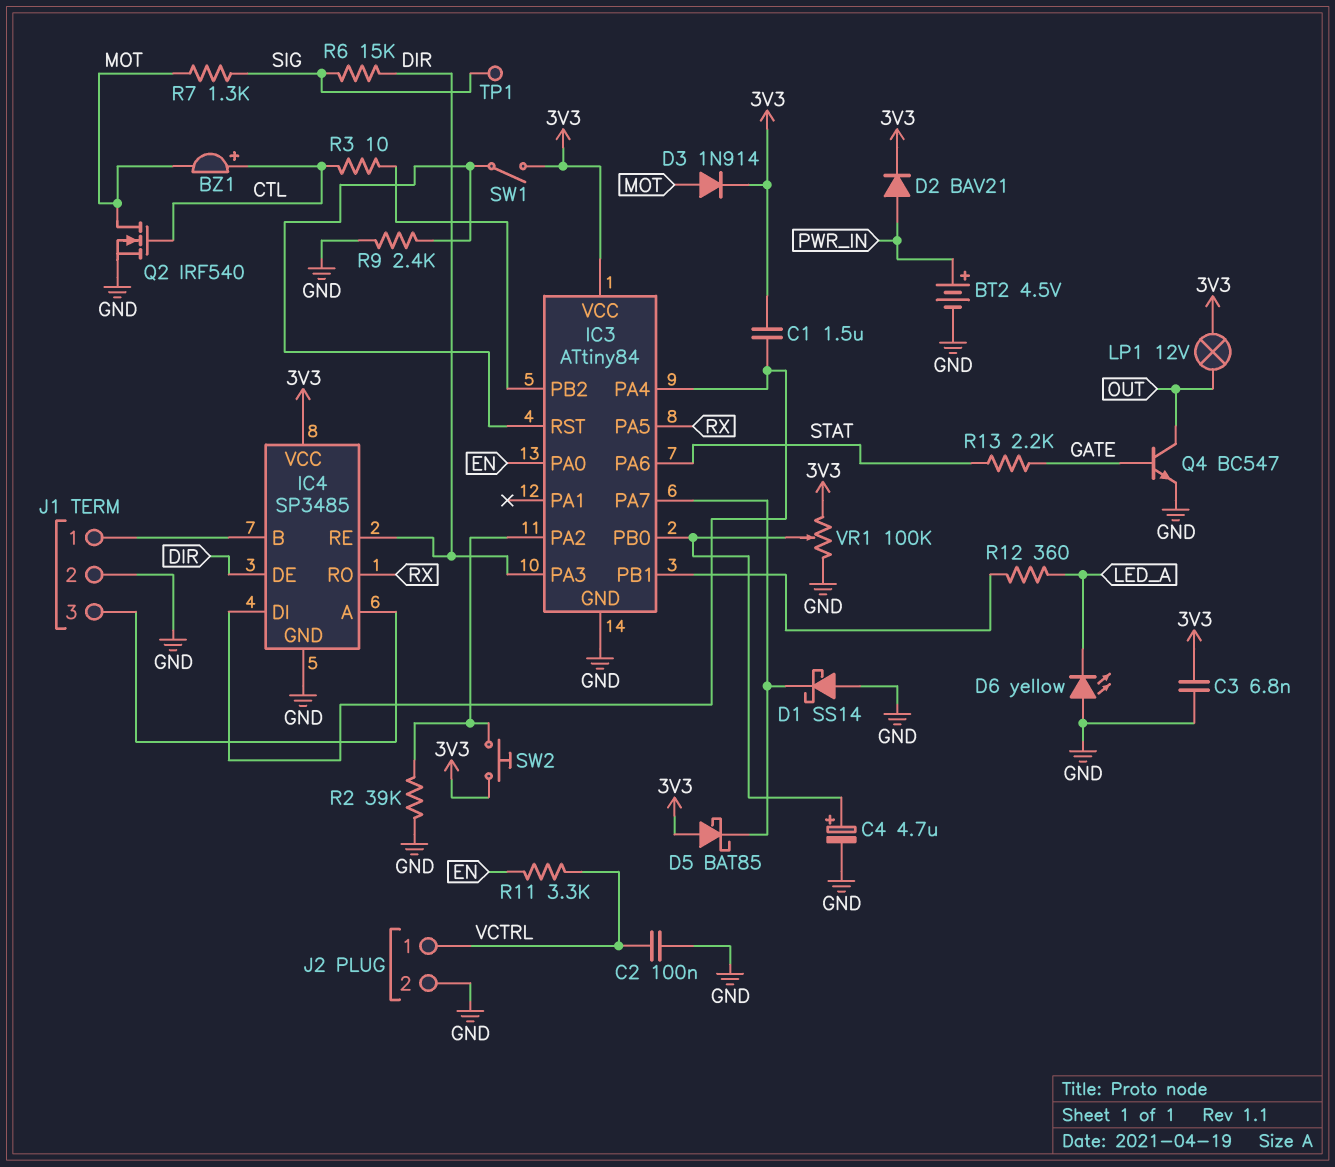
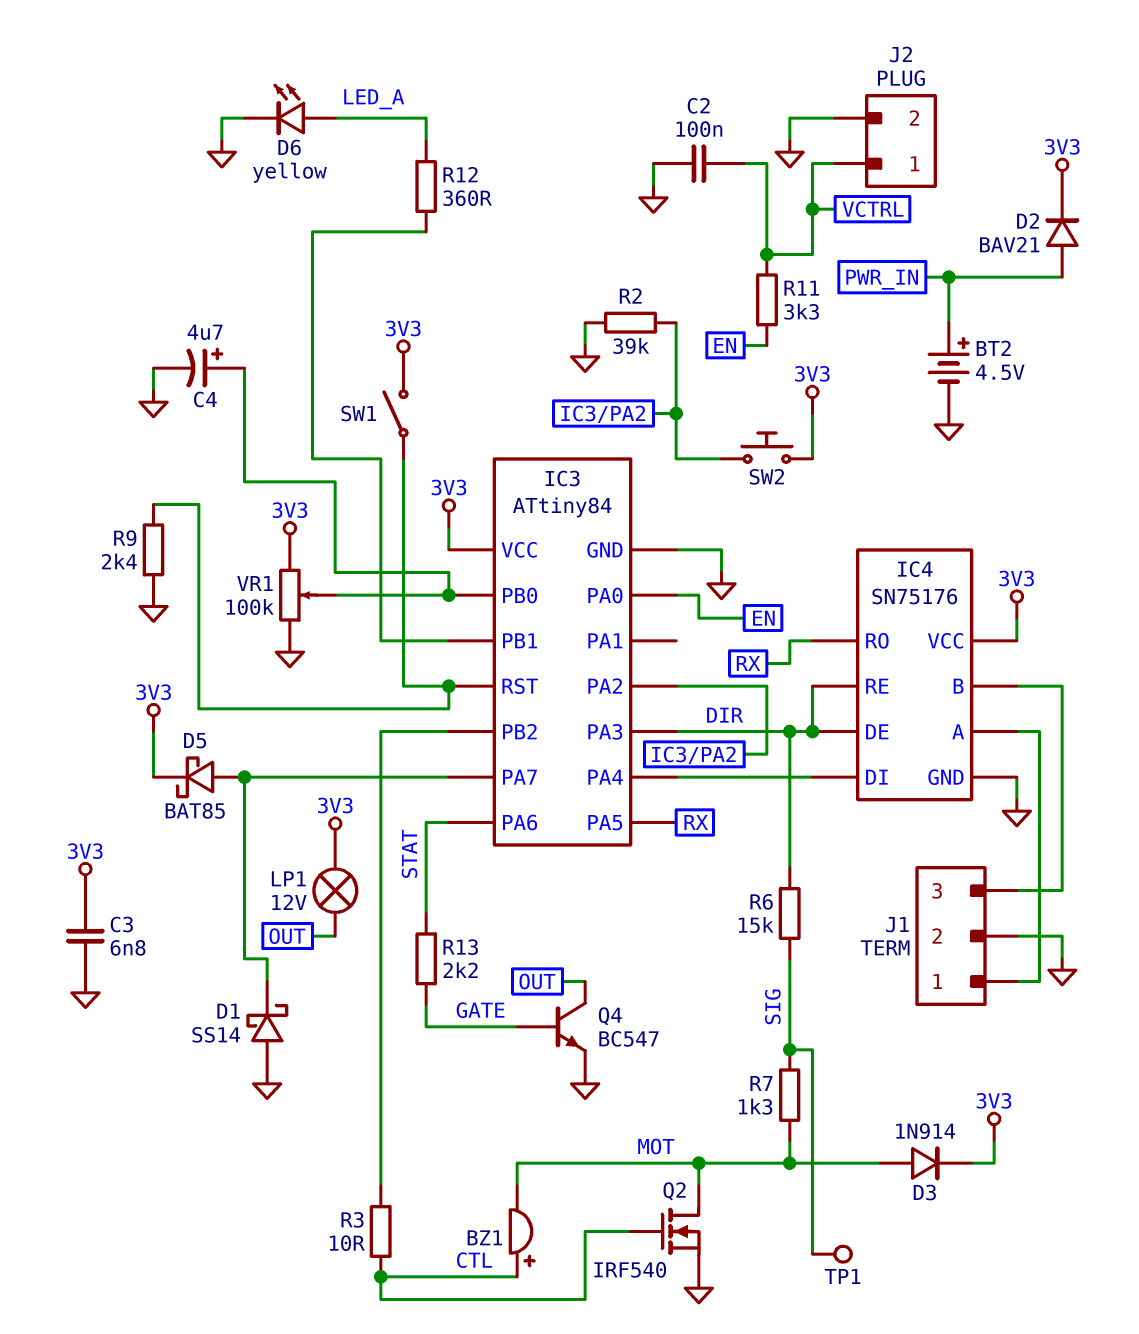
C1: 1.5uF (3V3, IC3/PA4) -> none
D5: schottky BAT85 (A 3V3, K IC3/PA7) -> schottky BAT85 (A IC3/PA7, K 3V3)
D6: LED yellow (A GND, K LED_A) -> LED yellow (A LED_A, K GND)
IC4: SP3485 -> SN75176
J1 pin 1: IC4/B -> IC4/A
J1 pin 3: IC4/A -> IC4/B

